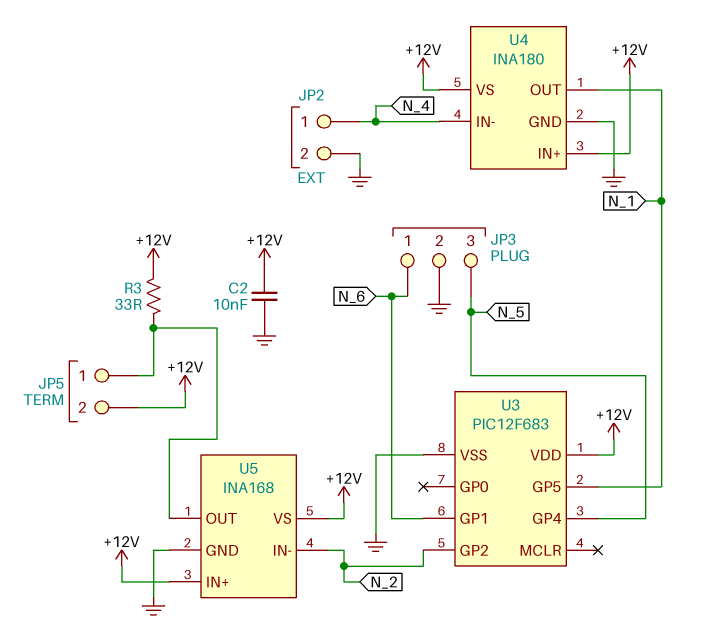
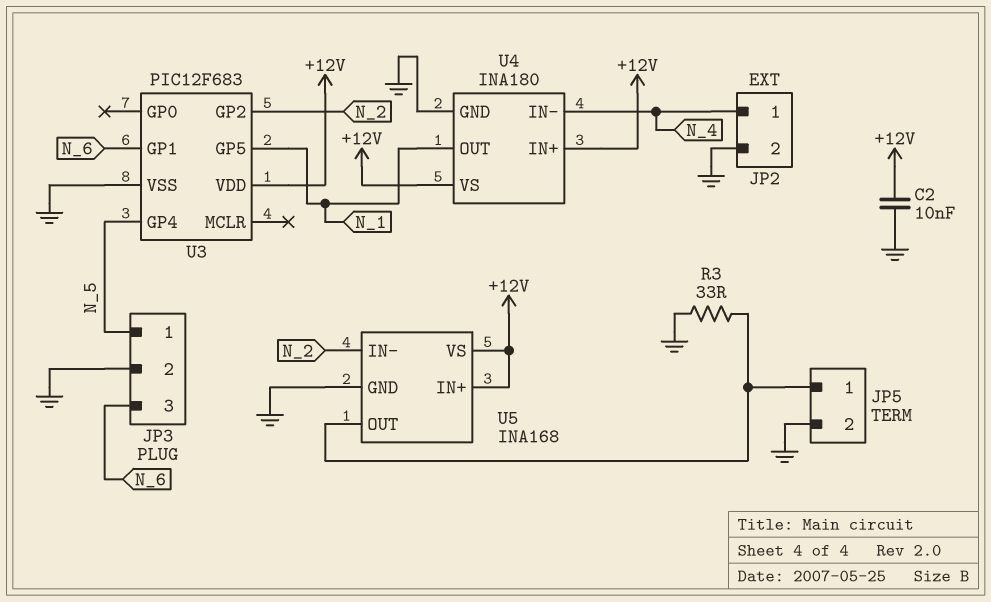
JP3 pin 1: N_6 -> N_5
JP3 pin 3: N_5 -> N_6
JP5 pin 2: +12V -> GND
R3: 33 (+12V, JP5/1) -> 33 (GND, JP5/1)

